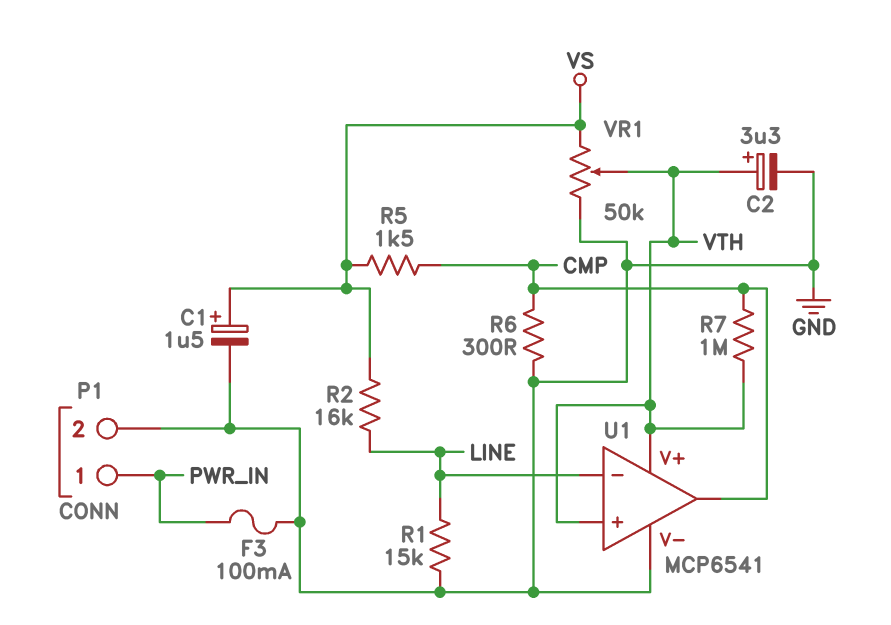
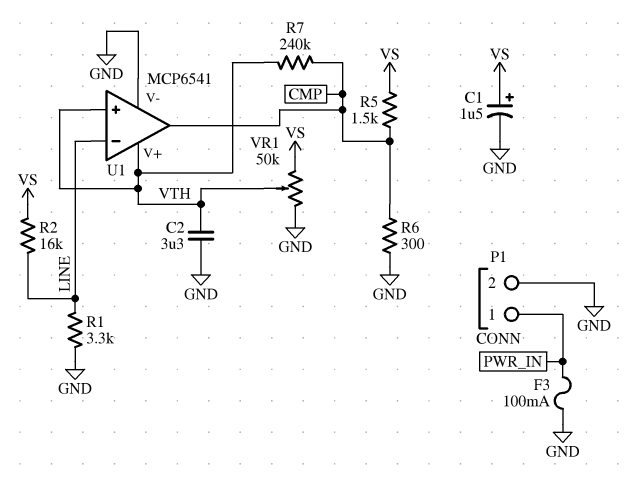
C2: 3.3uF (plus VTH, minus GND) -> 3.3uF (GND, VTH)
R1: 15k (GND, LINE) -> 3.3k (GND, LINE)
R7: 1M (CMP, VTH) -> 240k (CMP, VTH)

